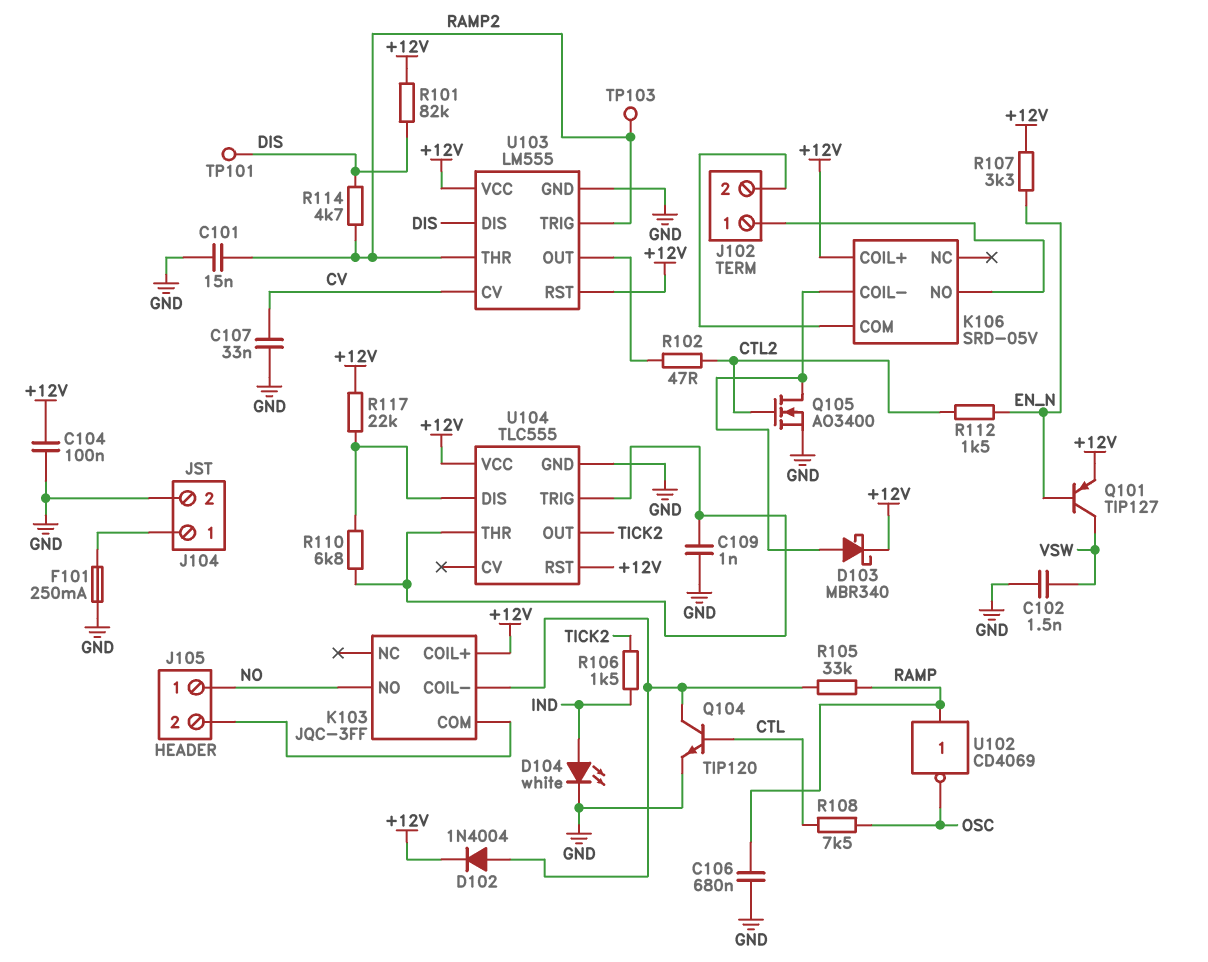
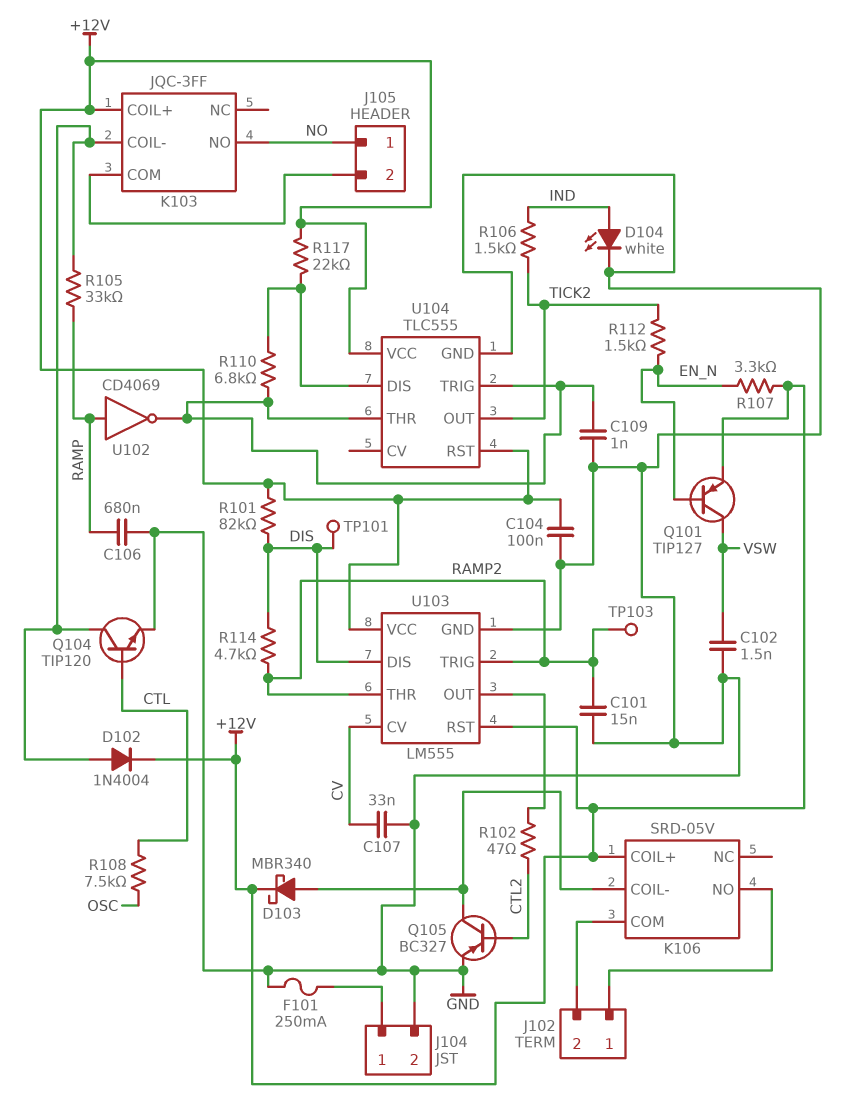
Q105: NMOS AO3400 (G CTL2, D K106/COIL-, S GND) -> PNP BC327 (B CTL2, C K106/COIL-, E GND)
R112: 1.5k (CTL2, EN_N) -> 1.5k (EN_N, TICK2)
U102: NOT CD4069 (in RAMP, out OSC) -> NOT CD4069 (in RAMP, out U104/THR)

